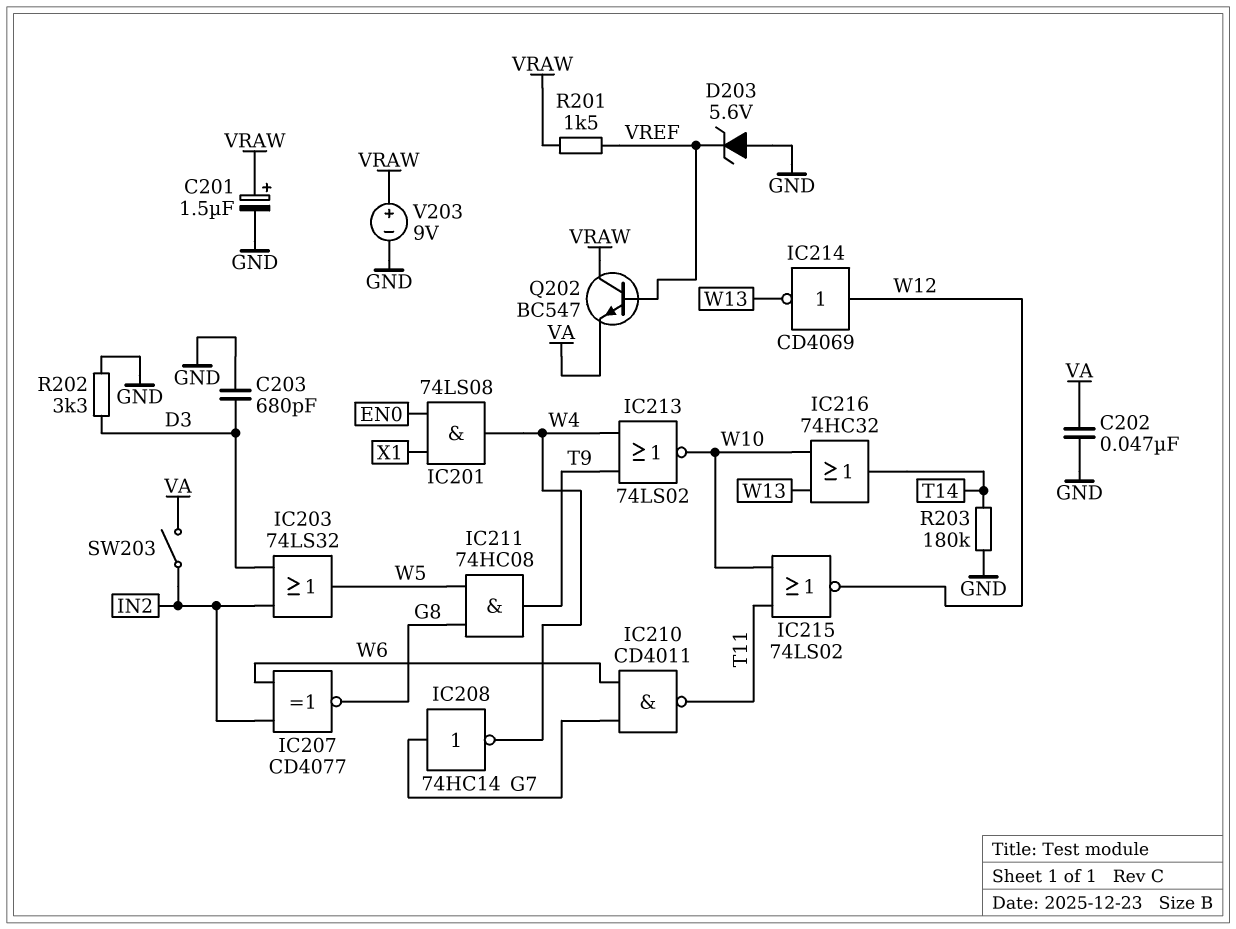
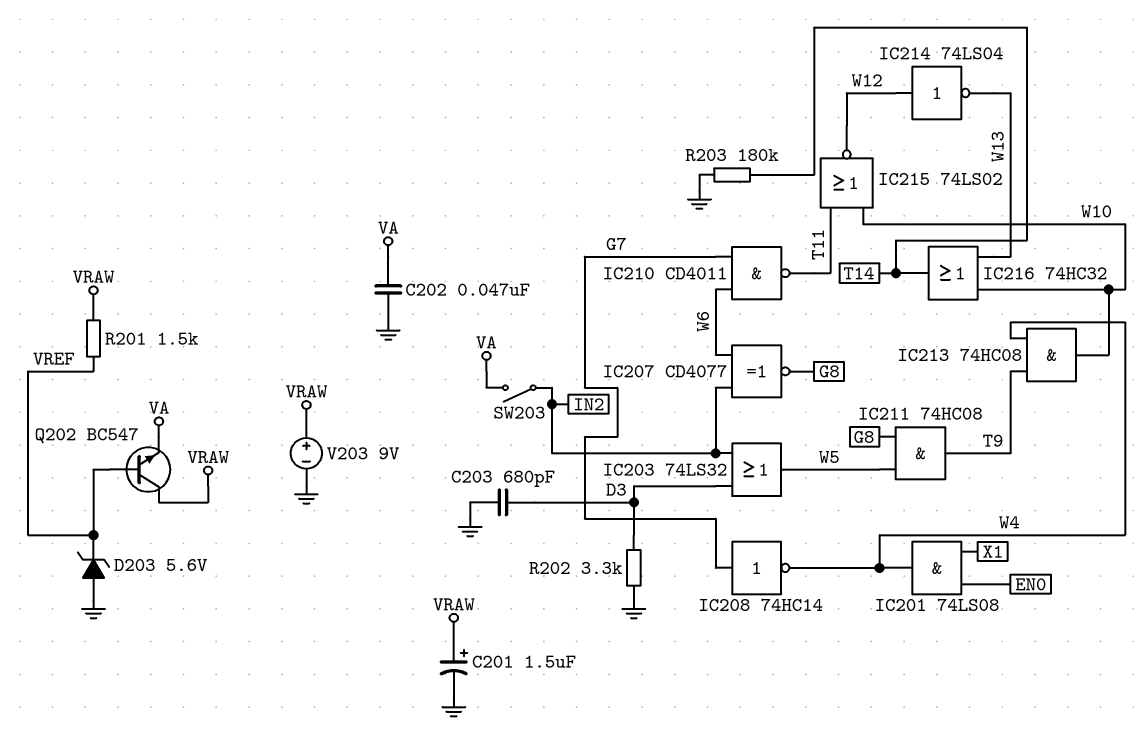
IC213: NOR 74LS02 (in T9, in W4, out W10) -> AND 74HC08 (in T9, in W4, out W10)
IC214: NOT CD4069 (in W12, out W13) -> NOT 74LS04 (in W12, out W13)

